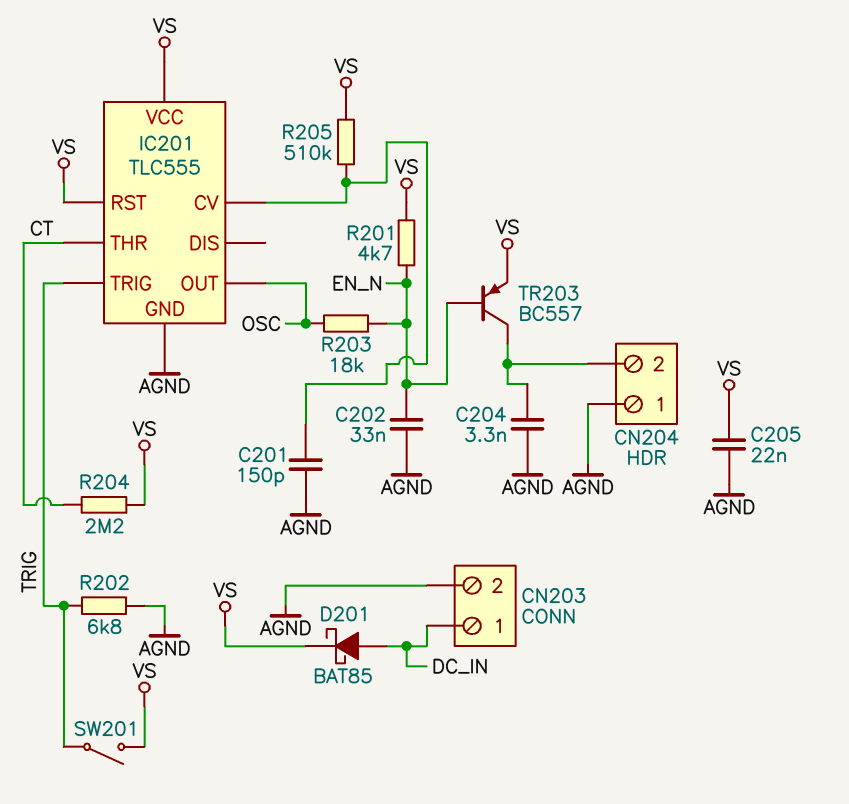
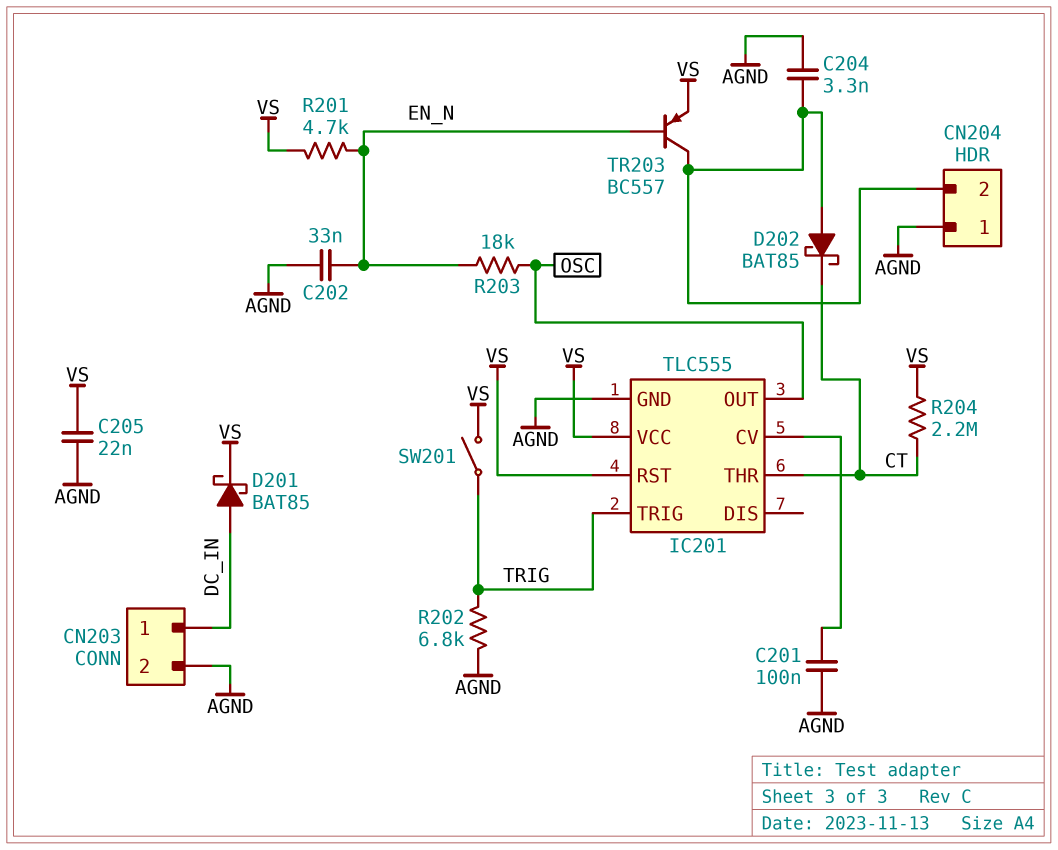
C201: 150pF (AGND, IC201/CV) -> 100nF (AGND, IC201/CV)
D202: none -> schottky BAT85 (A CN204/2, K CT)
R205: 510k (IC201/CV, VS) -> none

